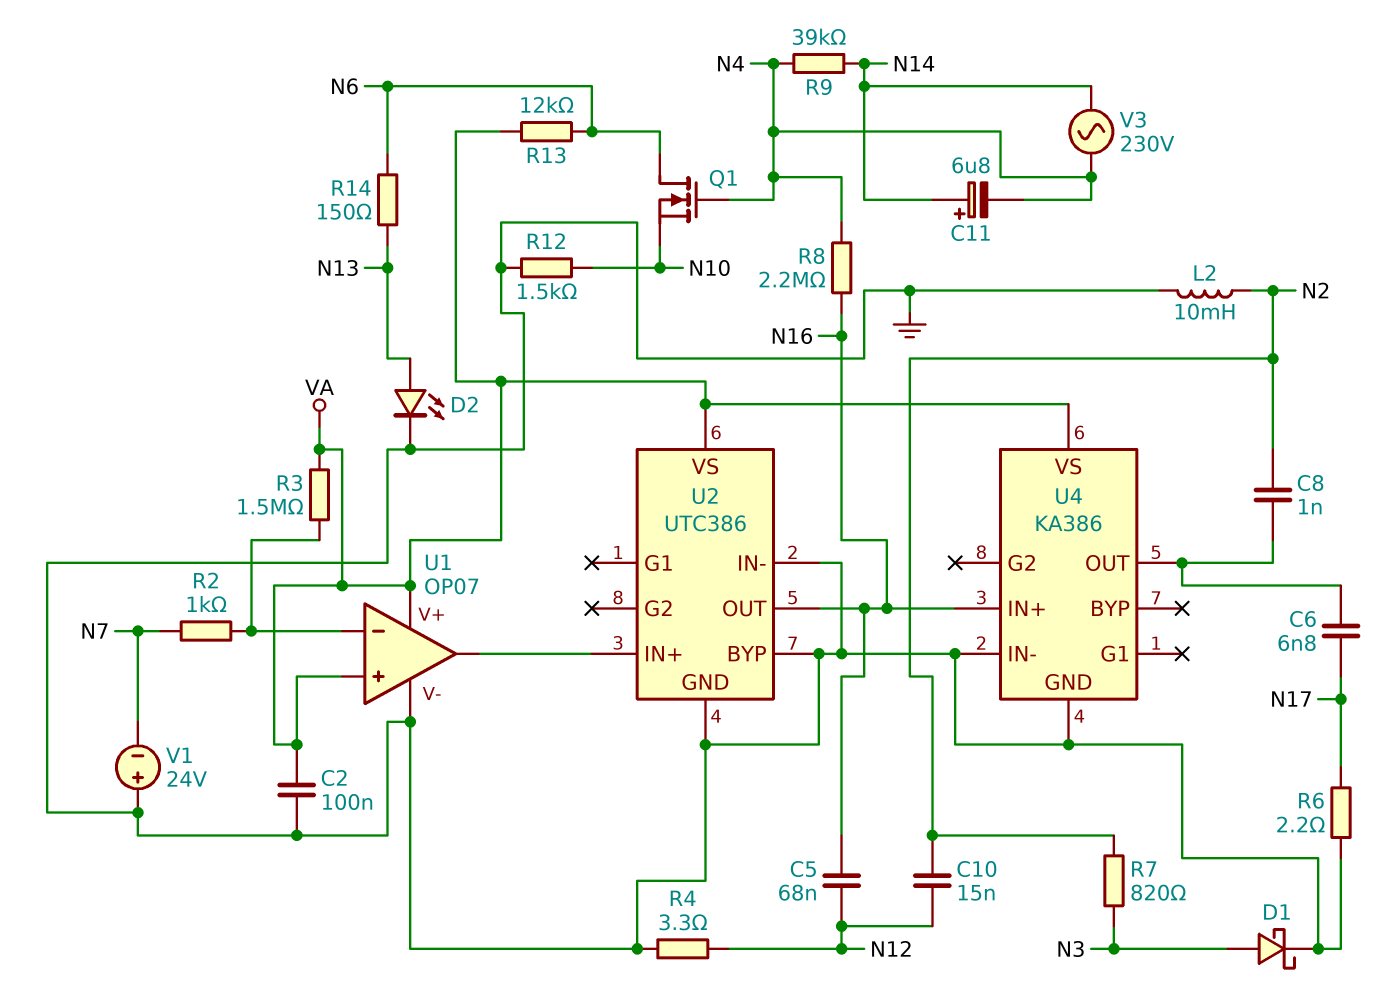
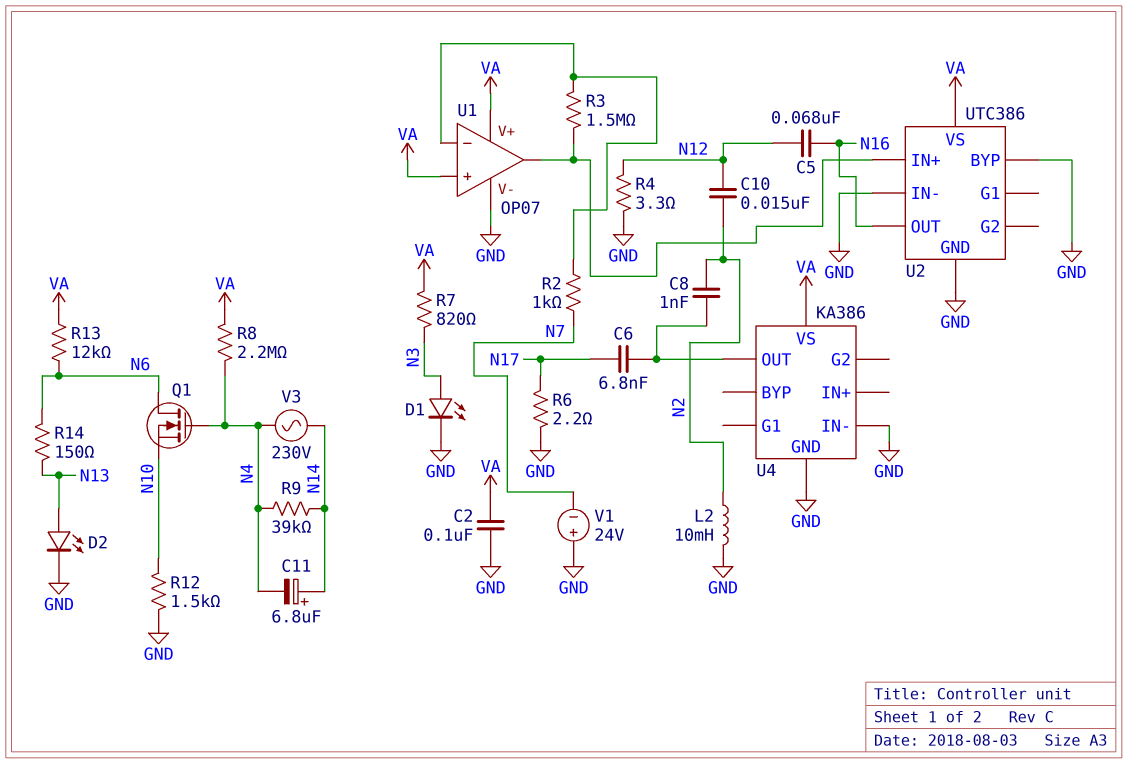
D1: schottky (A N3, K GND) -> LED (A N3, K GND)
R3: 1.5M (U1/in-, VA) -> 1.5M (U1/in-, U1/out)
R7: 820 (N2, N3) -> 820 (N3, VA)
R8: 2.2M (N4, N16) -> 2.2M (N4, VA)
U4 pin IN+: N16 -> none

